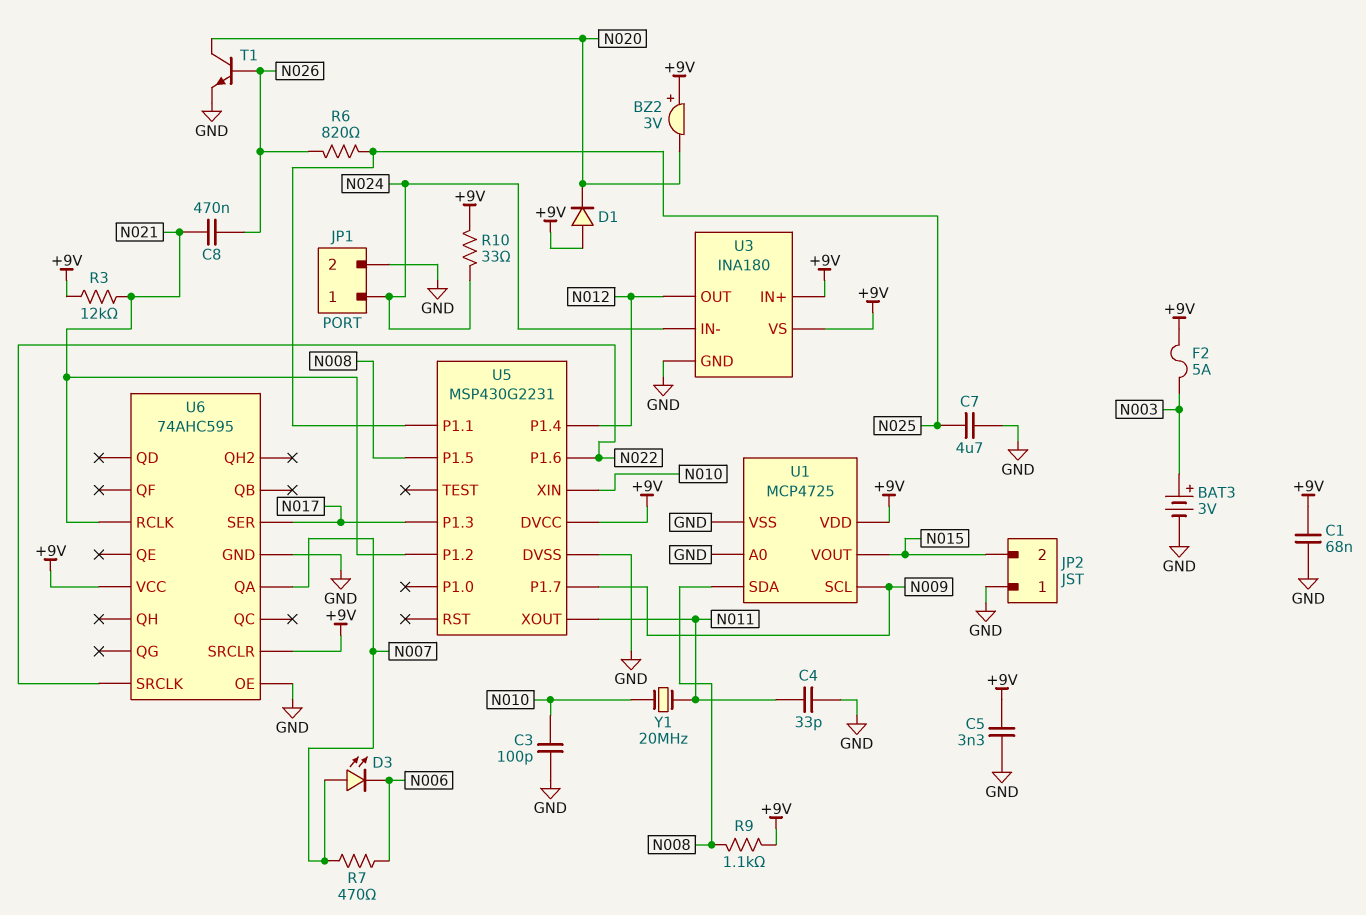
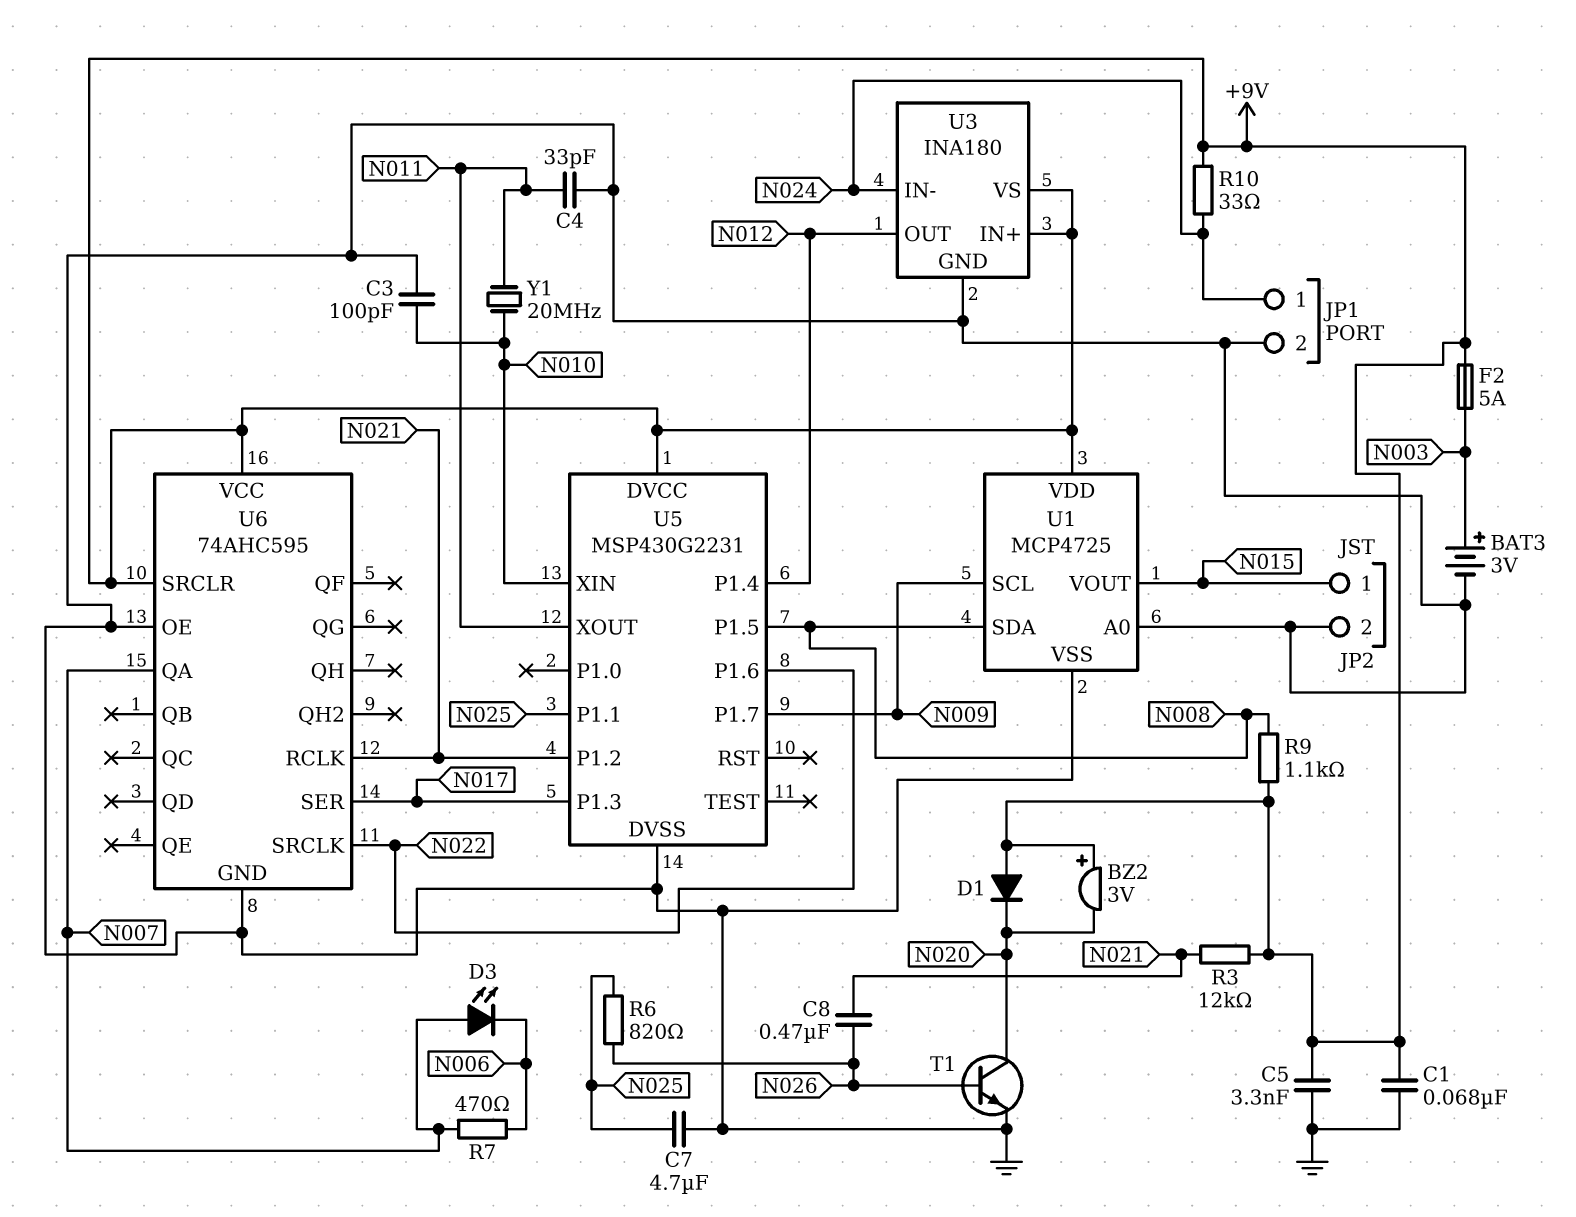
JP2 pin 1: GND -> N015
JP2 pin 2: N015 -> GND

